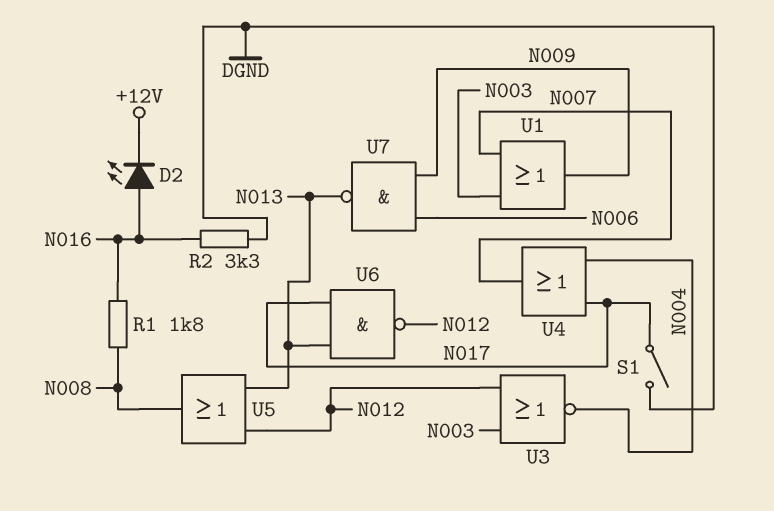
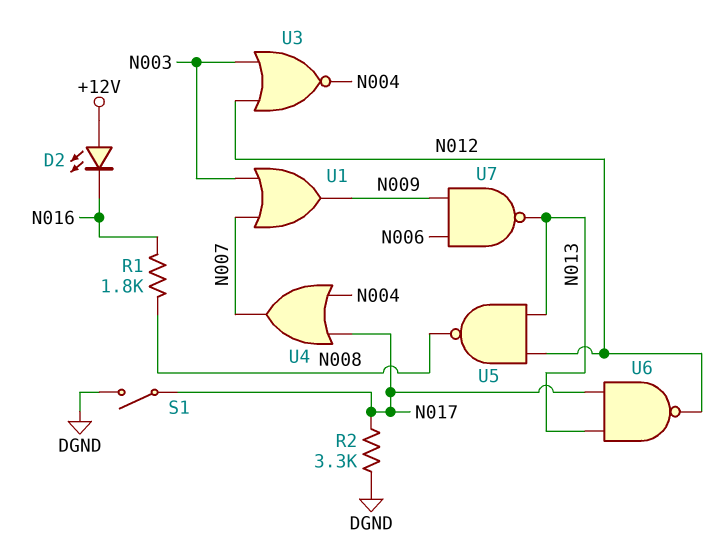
D2: LED (A N016, K +12V) -> LED (A +12V, K N016)
R2: 3.3k (DGND, N016) -> 3.3k (DGND, N017)
U5: OR (in N012, in N013, out N008) -> NAND (in N012, in N013, out N008)

